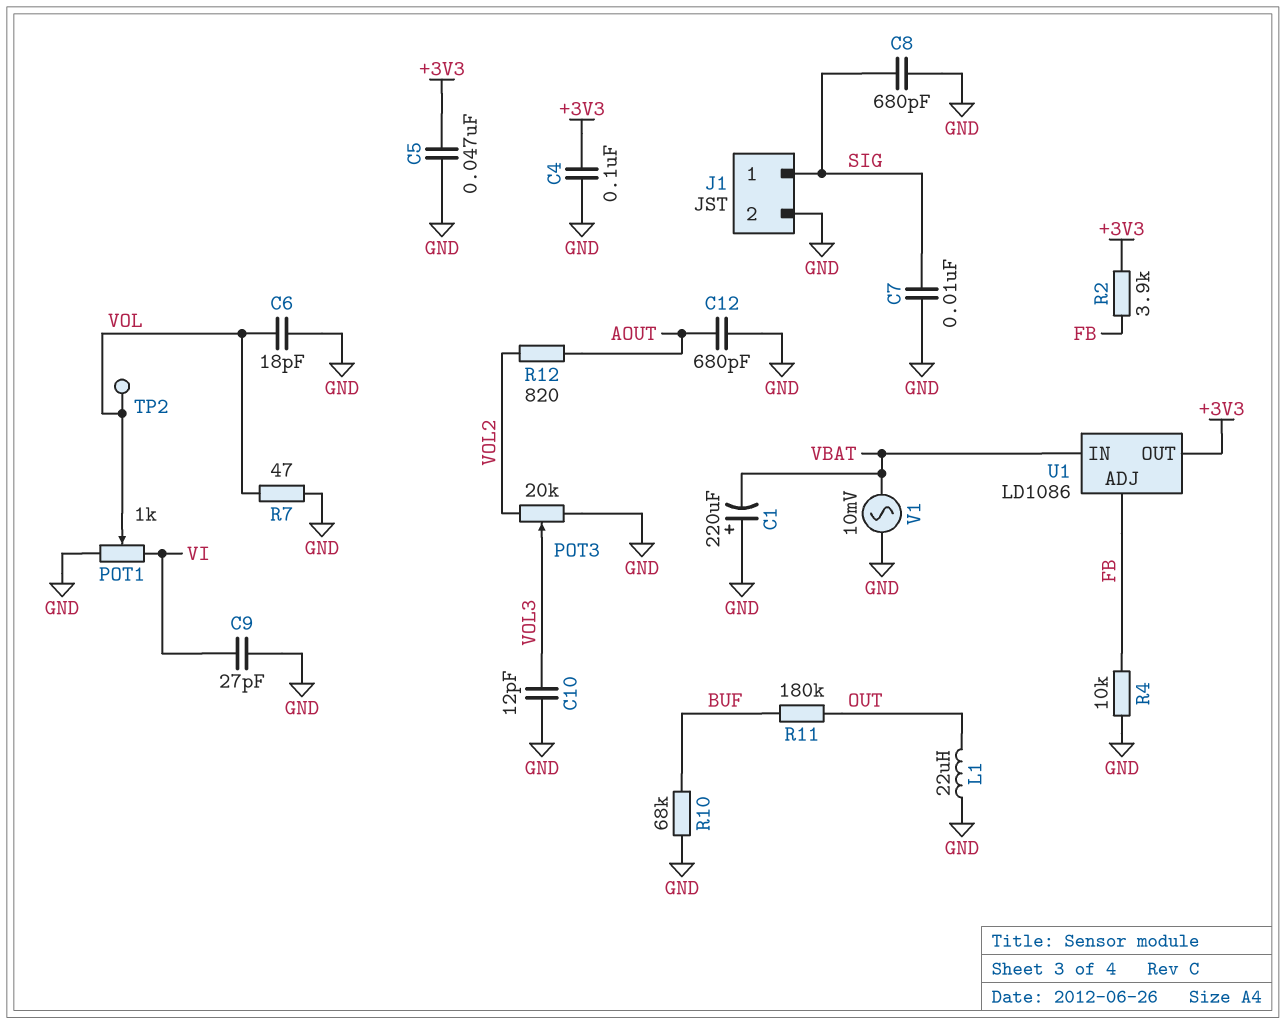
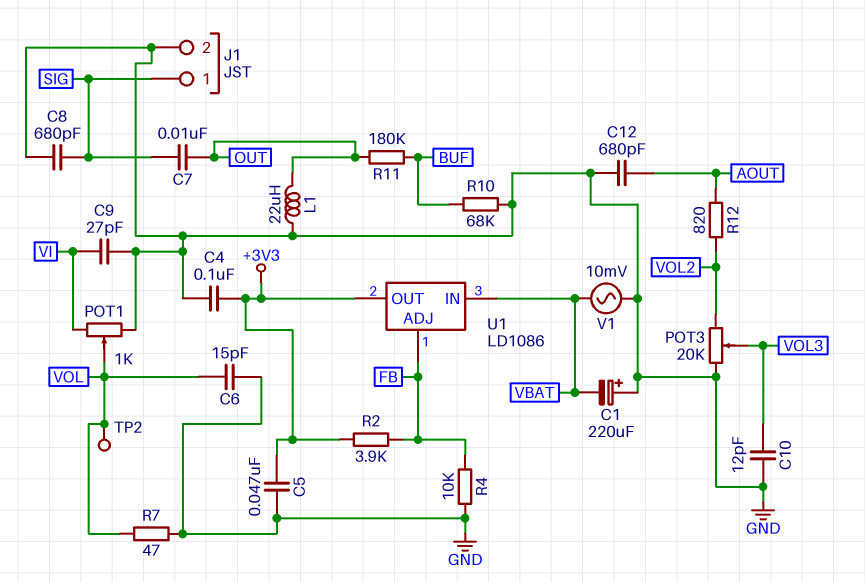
C6: 18pF (GND, VOL) -> 15pF (GND, VOL)
C7: 10nF (GND, SIG) -> 10nF (OUT, SIG)

